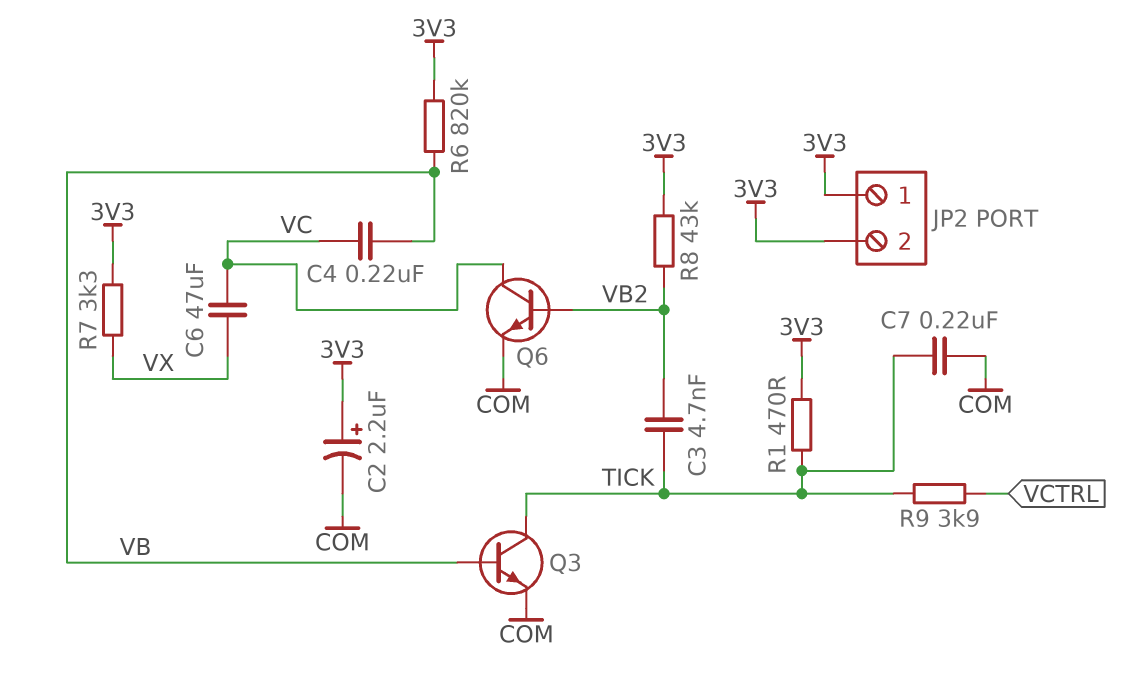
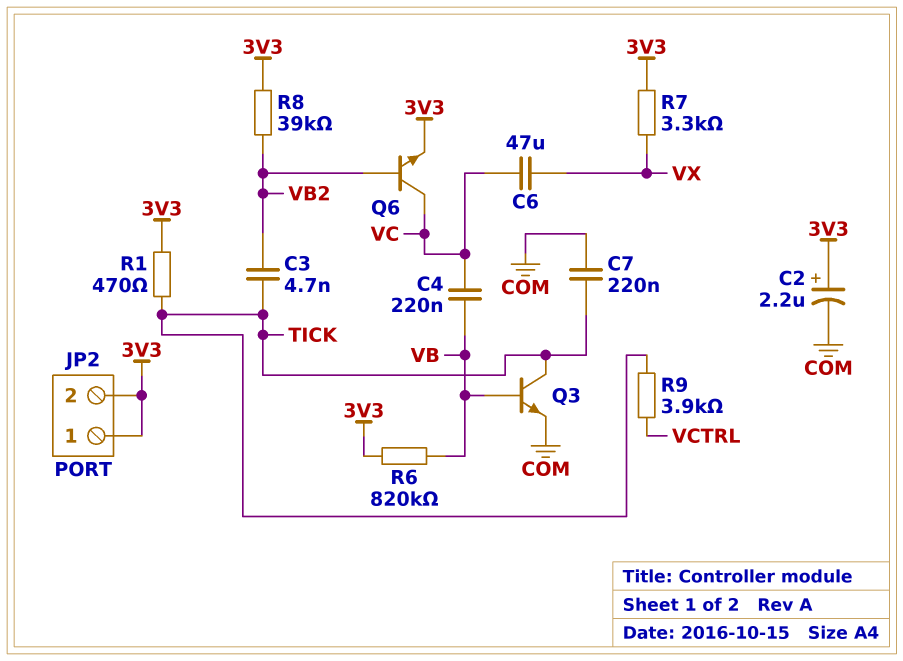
Q6: NPN (B VB2, C VC, E COM) -> NPN (B VB2, C VC, E 3V3)
R8: 43k (3V3, VB2) -> 39k (3V3, VB2)

